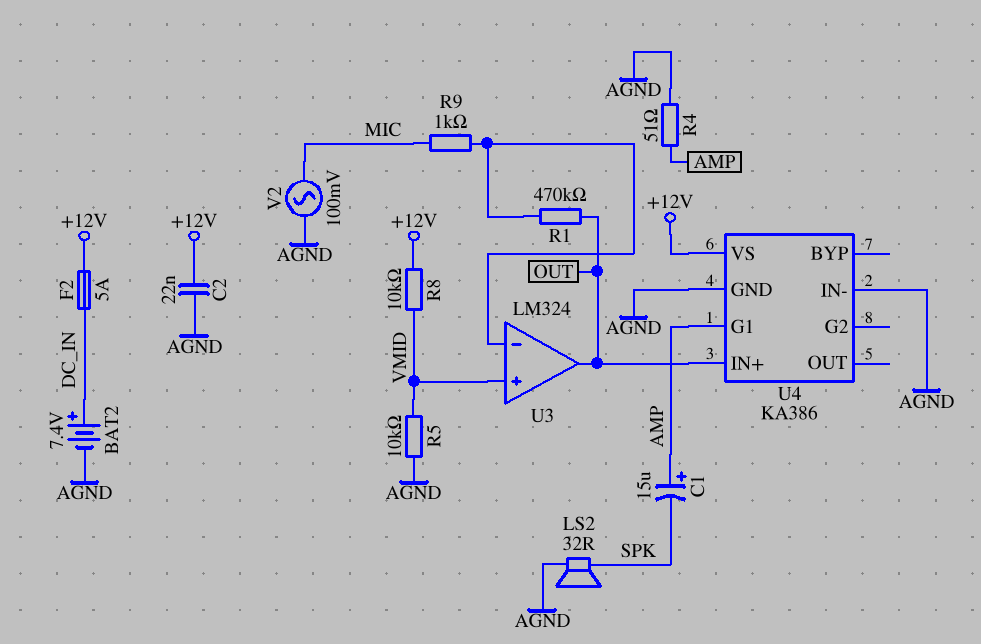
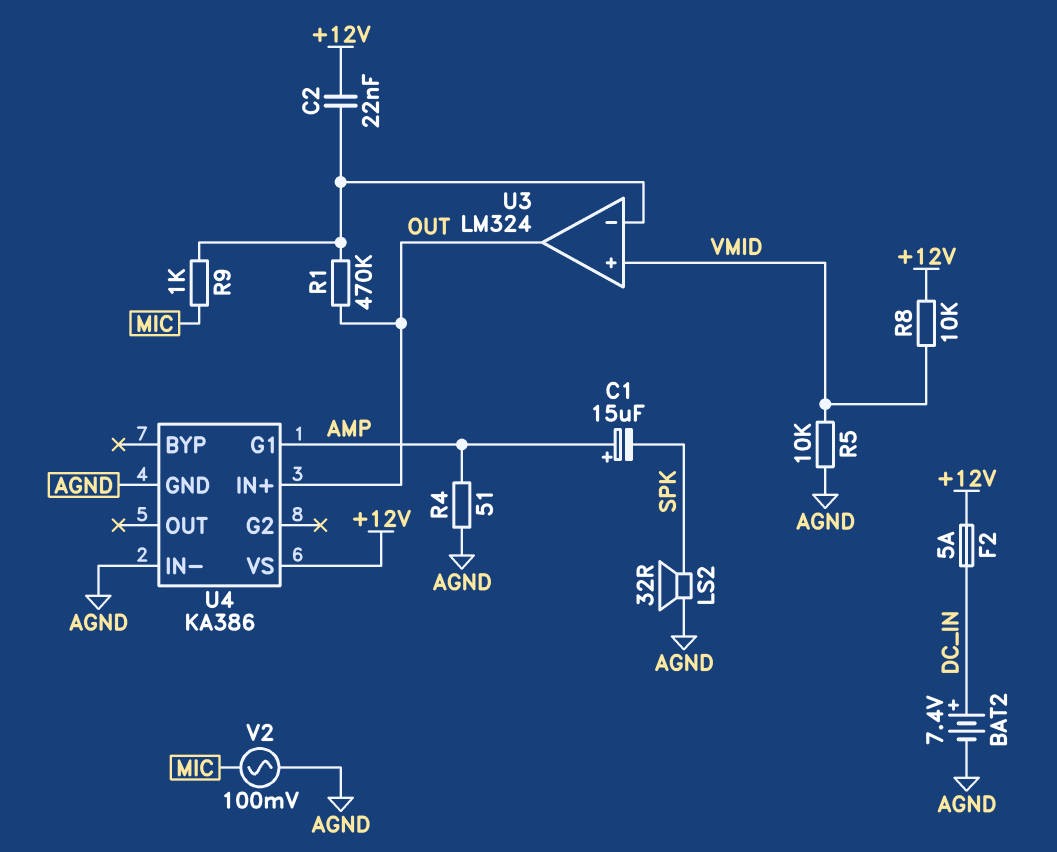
C2: 22nF (+12V, AGND) -> 22nF (+12V, U3/in-)

